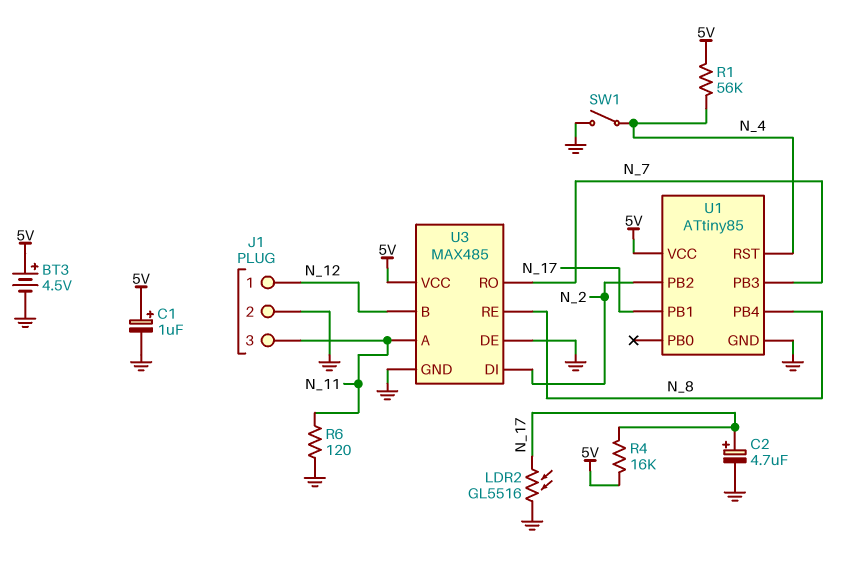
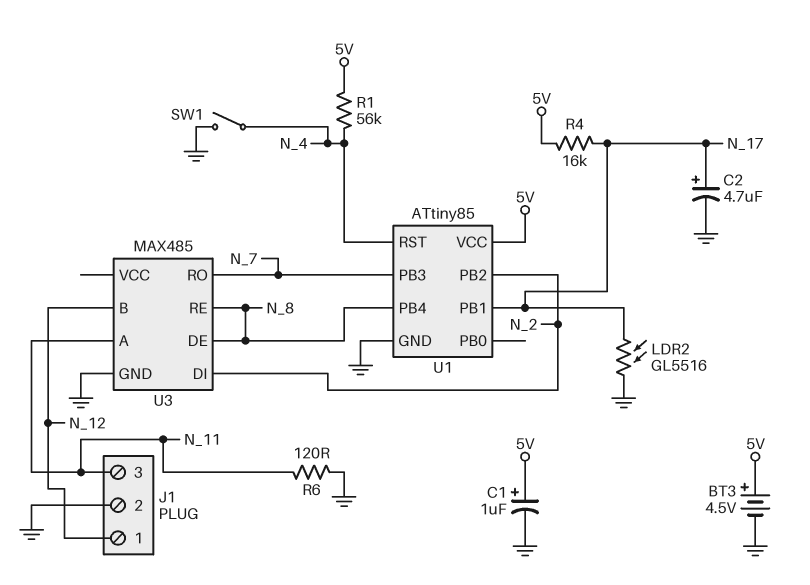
U3 pin DE: GND -> N_8
U3 pin VCC: 5V -> none

